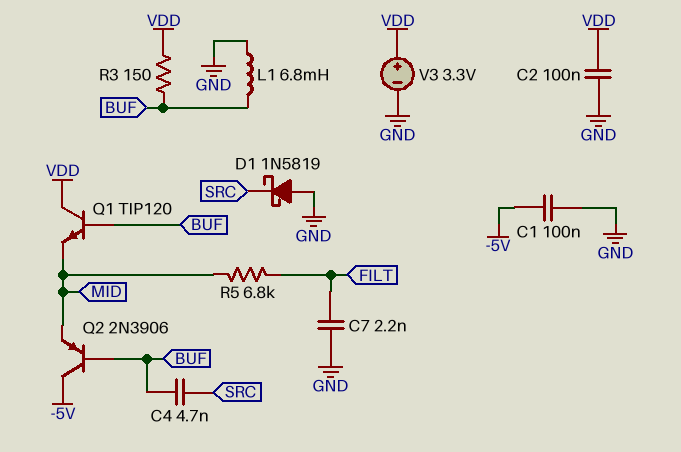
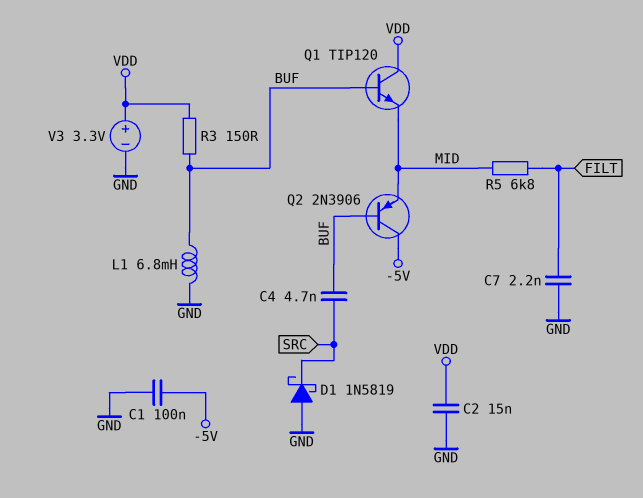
C2: 100nF (GND, VDD) -> 15nF (GND, VDD)

